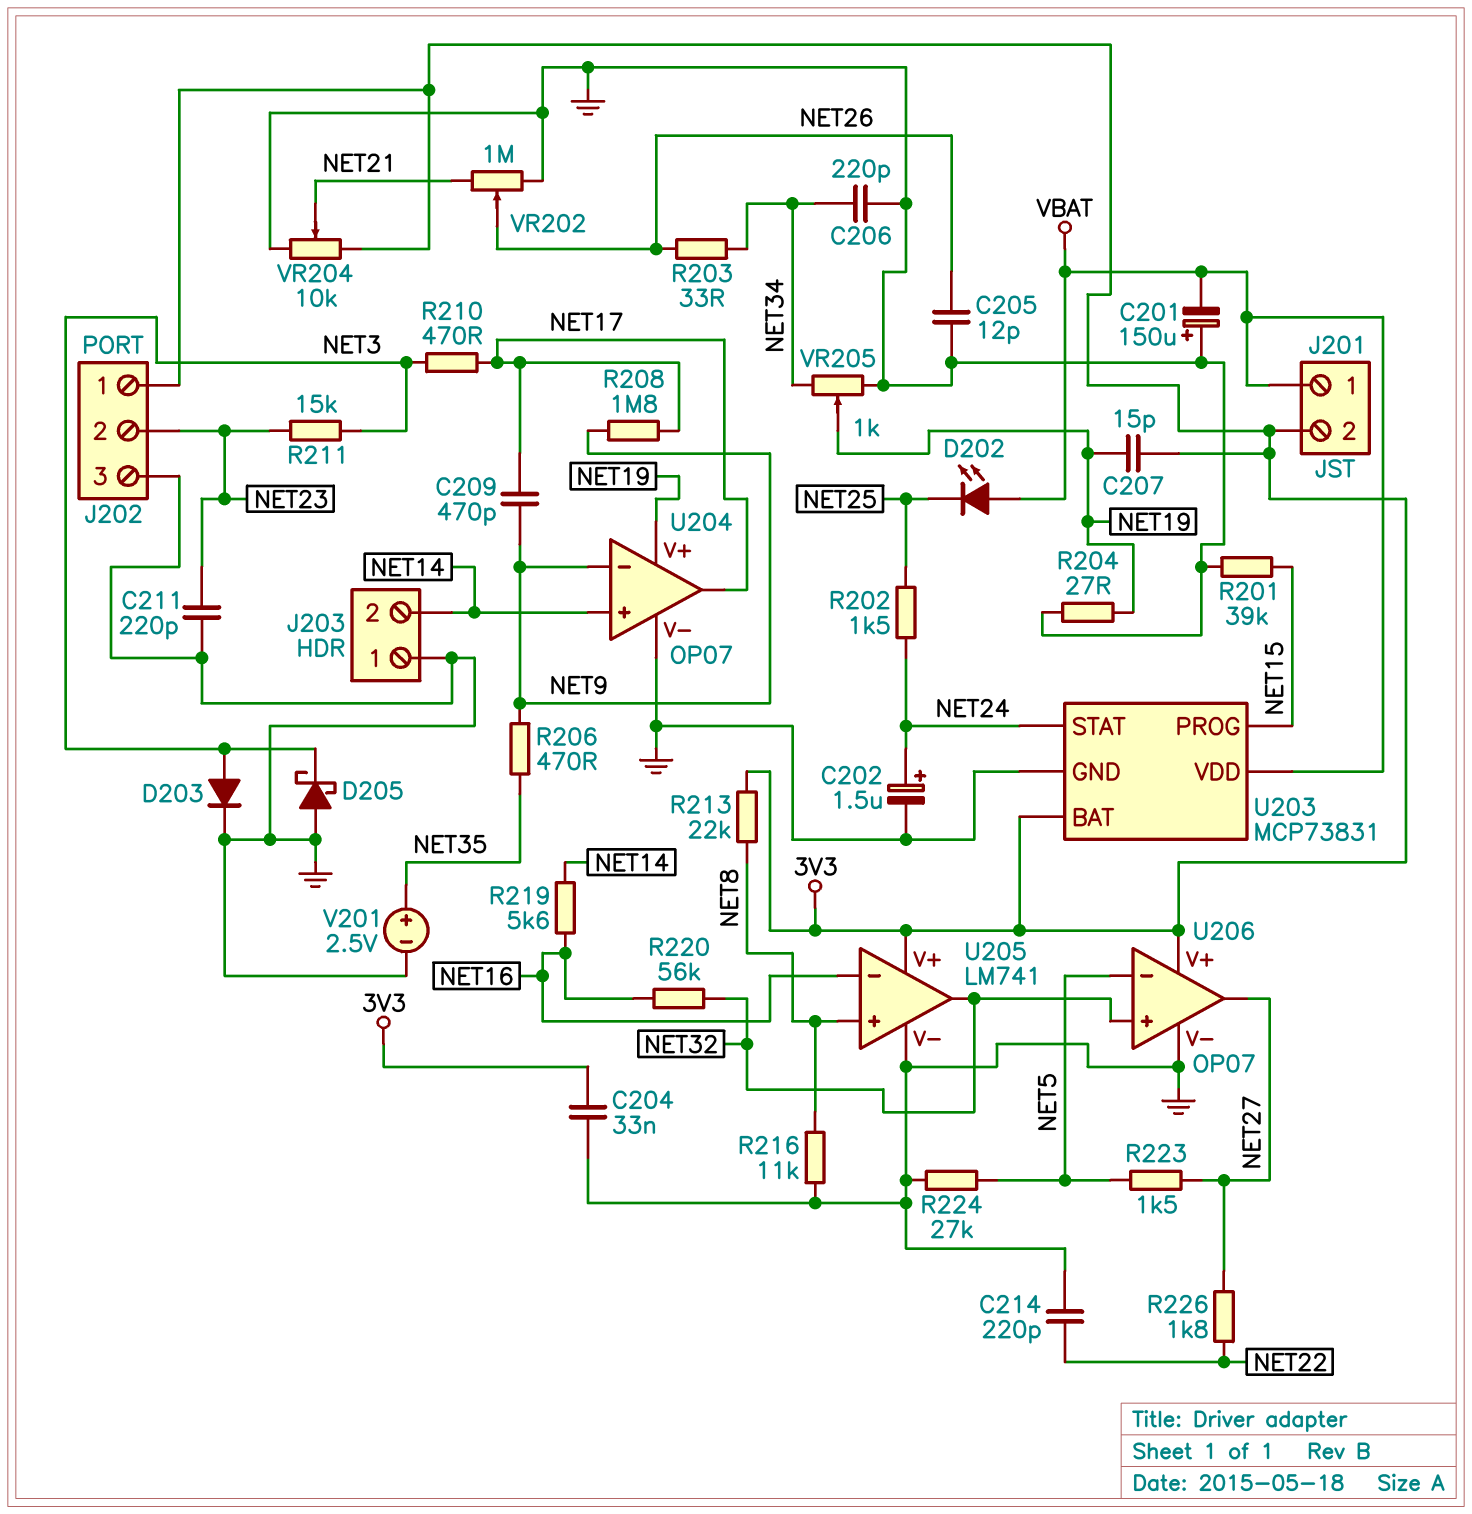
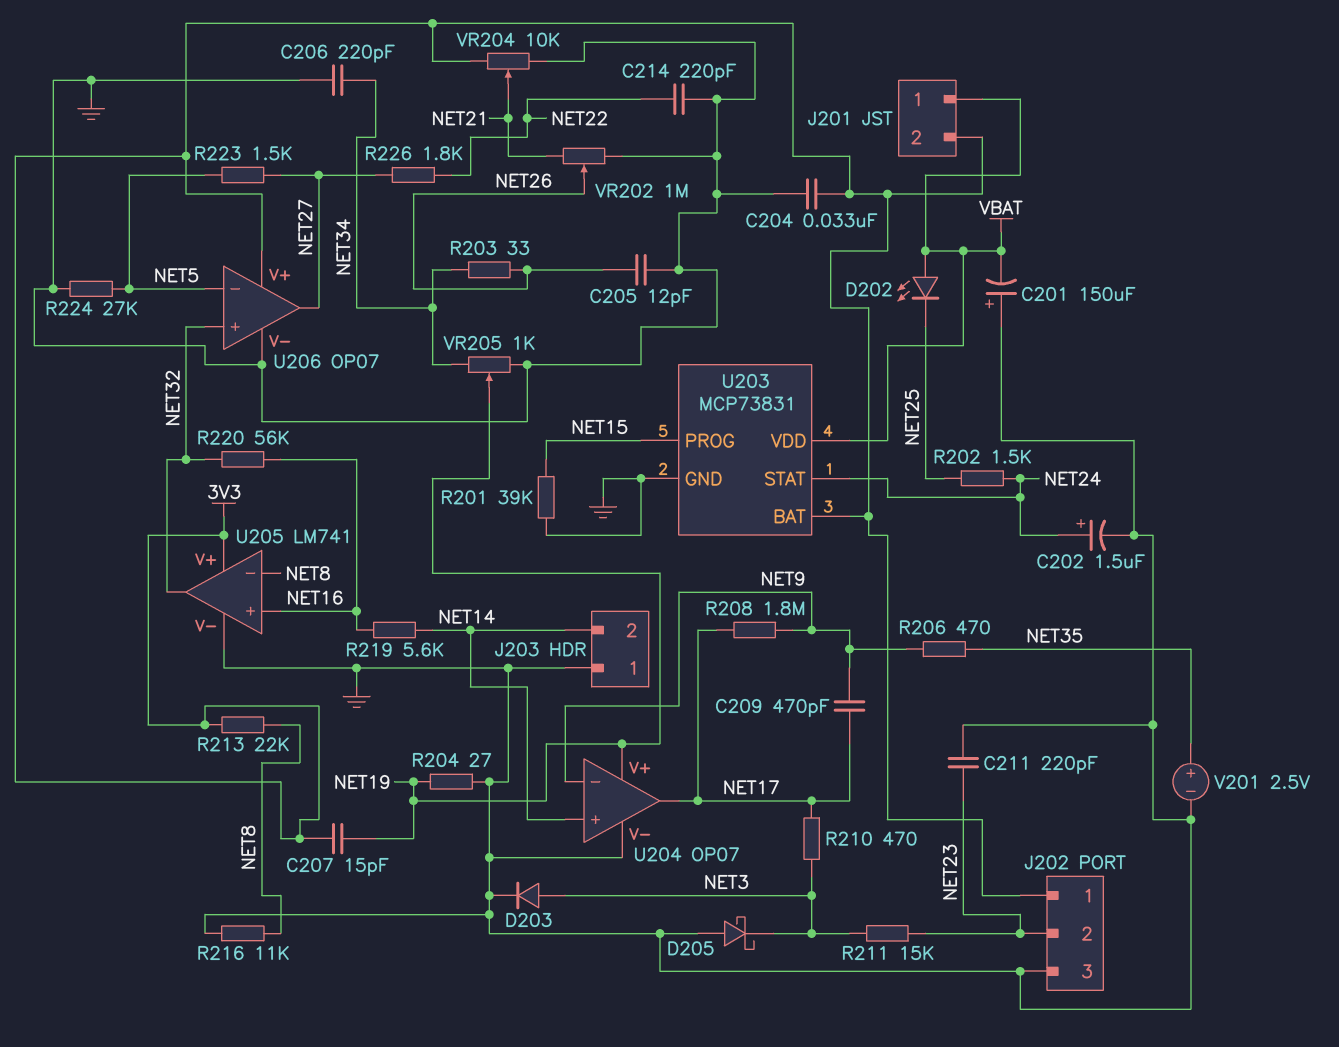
U205 pin in+: NET8 -> NET16
U205 pin in-: NET16 -> NET8

